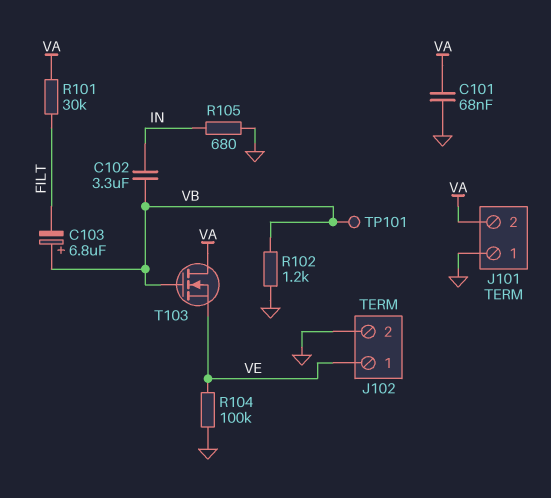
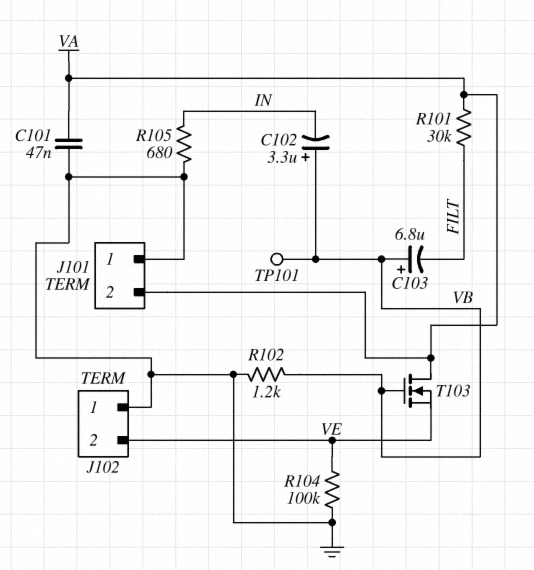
C101: 68nF (GND, VA) -> 47nF (GND, VA)
C102: 3.3uF (IN, VB) -> 3.3uF (plus VB, minus IN)
J102 pin 1: VE -> GND
J102 pin 2: GND -> VE

